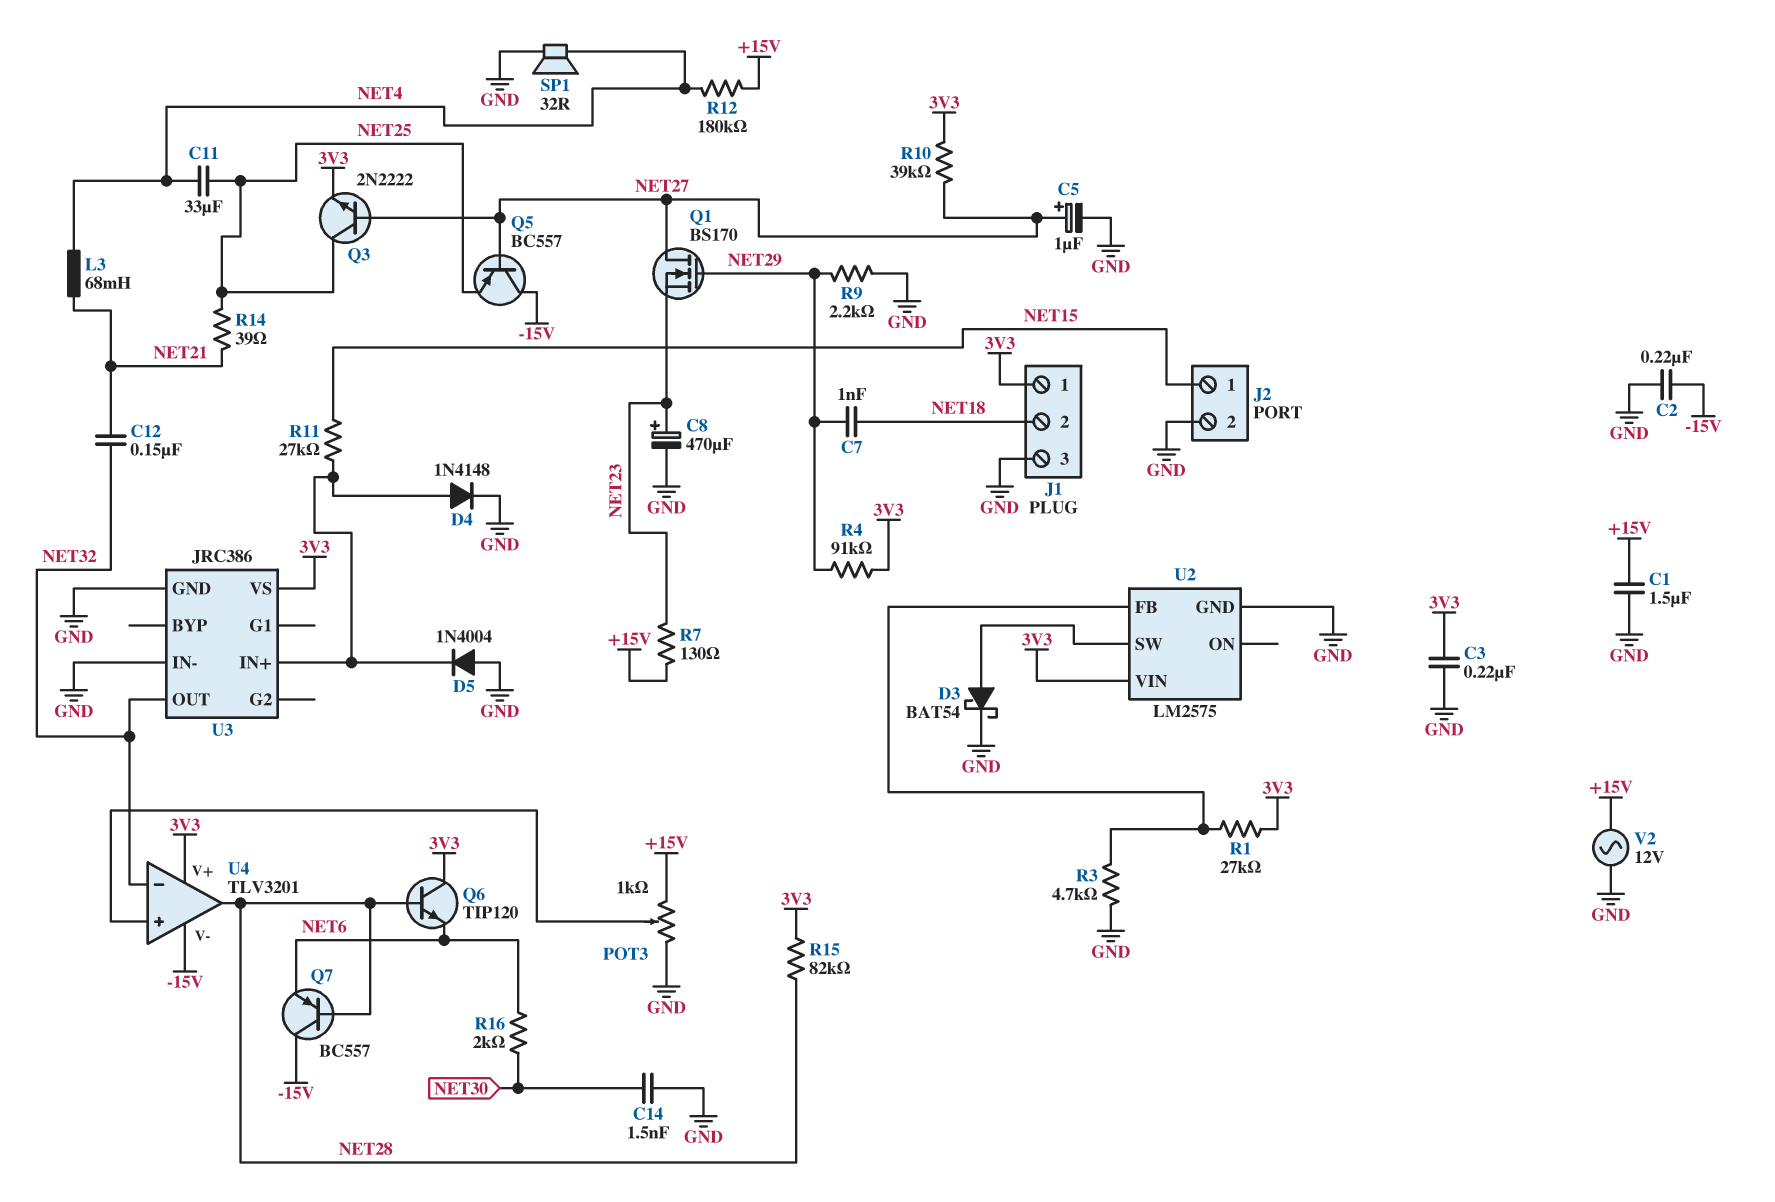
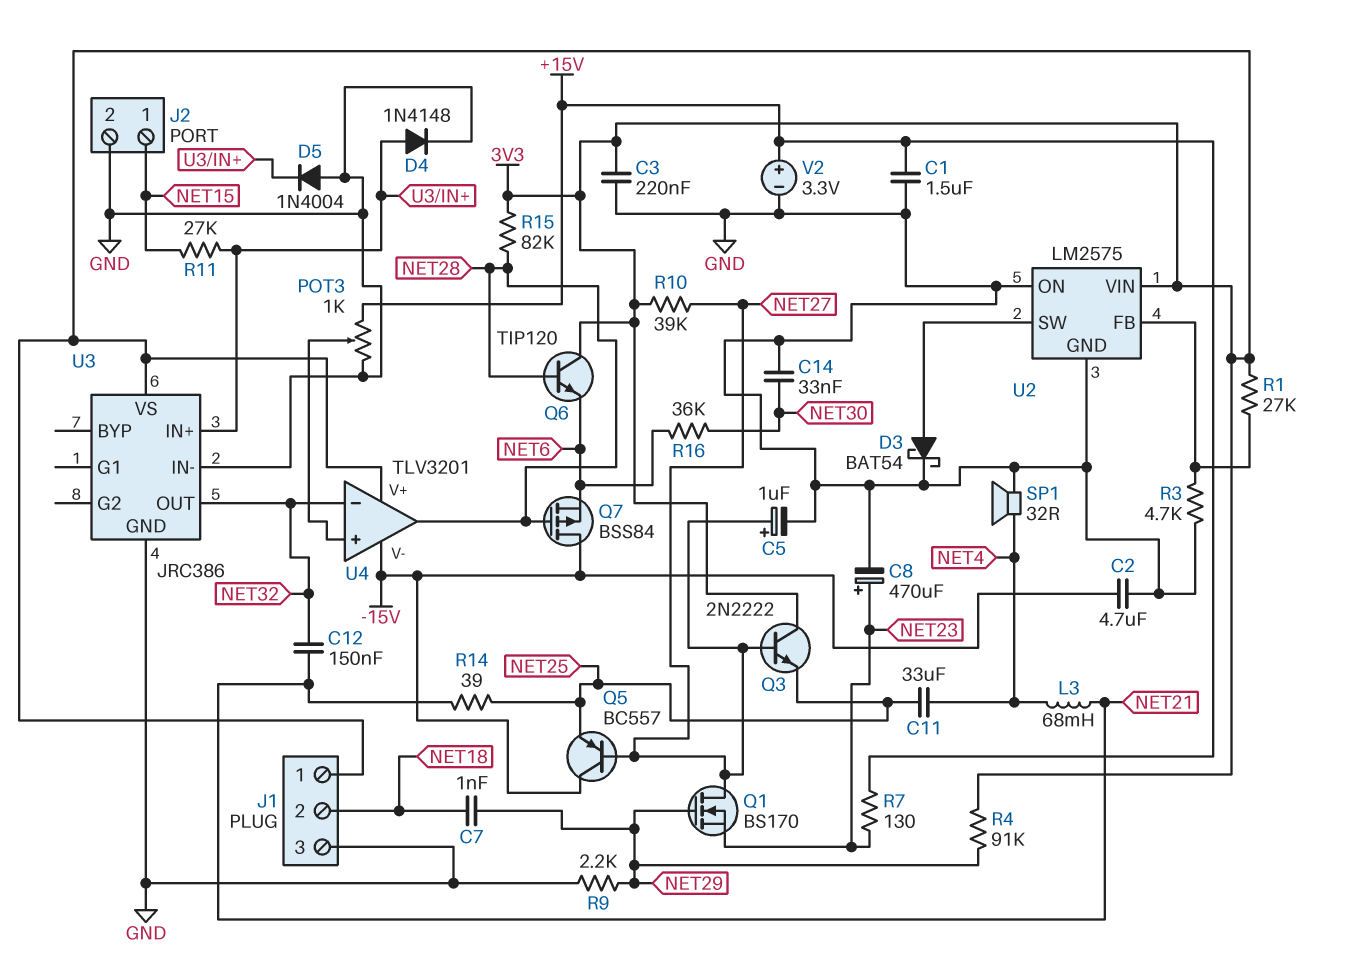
C2: 220nF (-15V, GND) -> 4.7uF (-15V, GND)
C14: 1.5nF (GND, NET30) -> 33nF (GND, NET30)
Q3: NPN 2N2222 (B NET27, C NET25, E 3V3) -> NPN 2N2222 (B NET27, C 3V3, E NET25)
Q7: PNP BC557 (B NET28, C -15V, E NET6) -> PMOS BSS84 (G NET28, D -15V, S NET6)
R12: 180k (+15V, NET4) -> none
R16: 2k (NET6, NET30) -> 36k (NET6, NET30)
U2 pin ON: none -> GND
V2: AC 12V (+15V, GND) -> 3.3V (plus +15V, minus GND)

